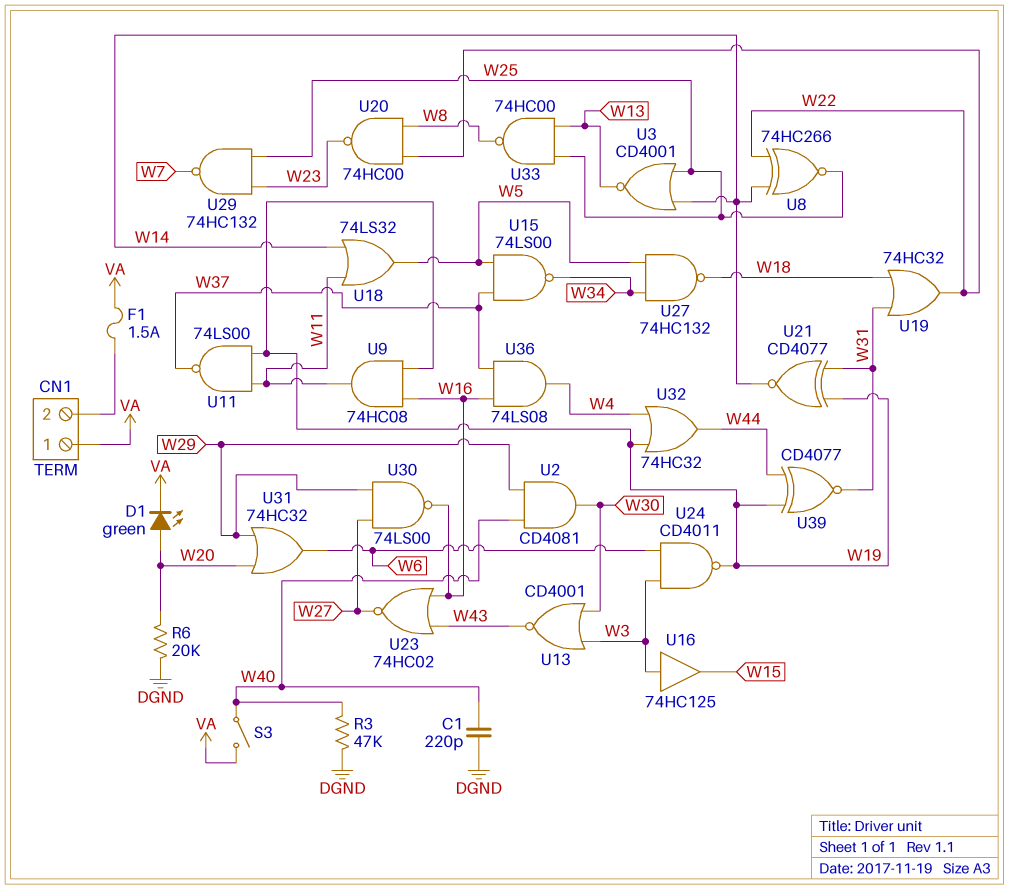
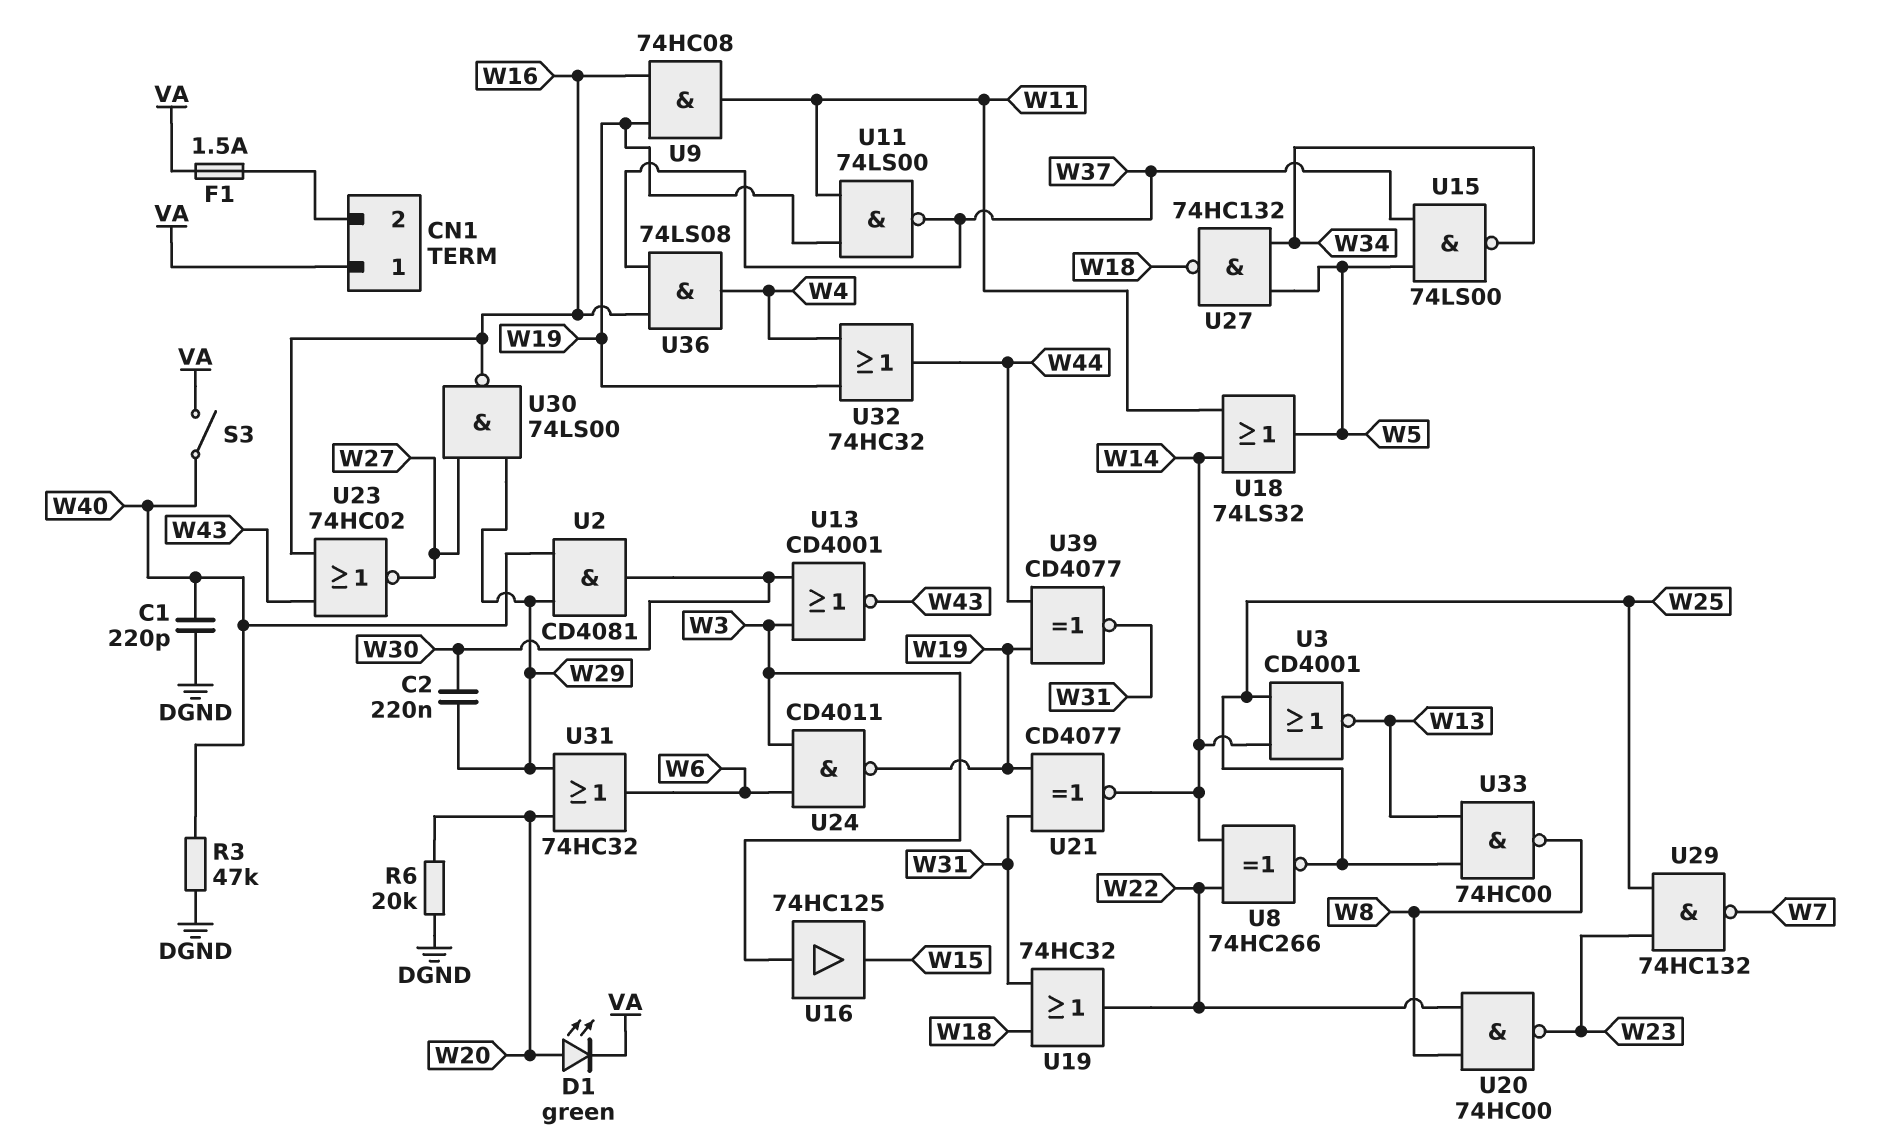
C2: none -> 220nF (W29, W30)

